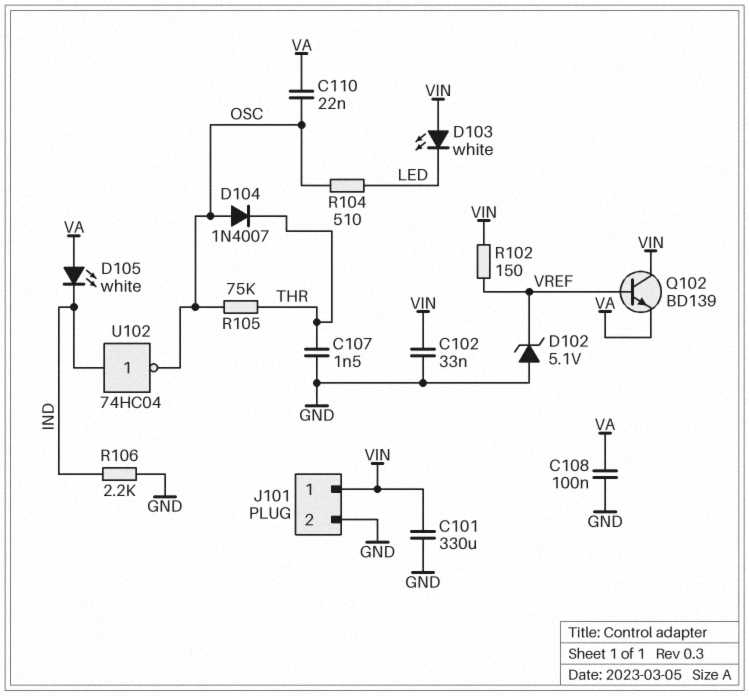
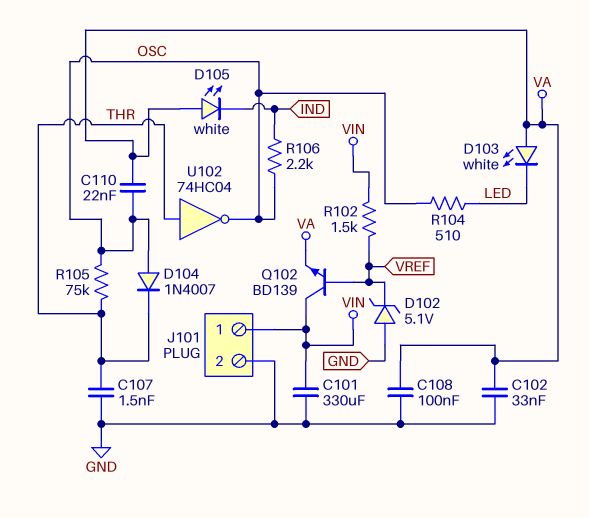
C102: 33nF (GND, VIN) -> 33nF (GND, VA)
D103: LED white (A VIN, K LED) -> LED white (A VA, K LED)
R102: 150 (VIN, VREF) -> 1.5k (VIN, VREF)
R106: 2.2k (GND, IND) -> 2.2k (IND, OSC)
U102: NOT 74HC04 (in IND, out OSC) -> NOT 74HC04 (in THR, out OSC)

